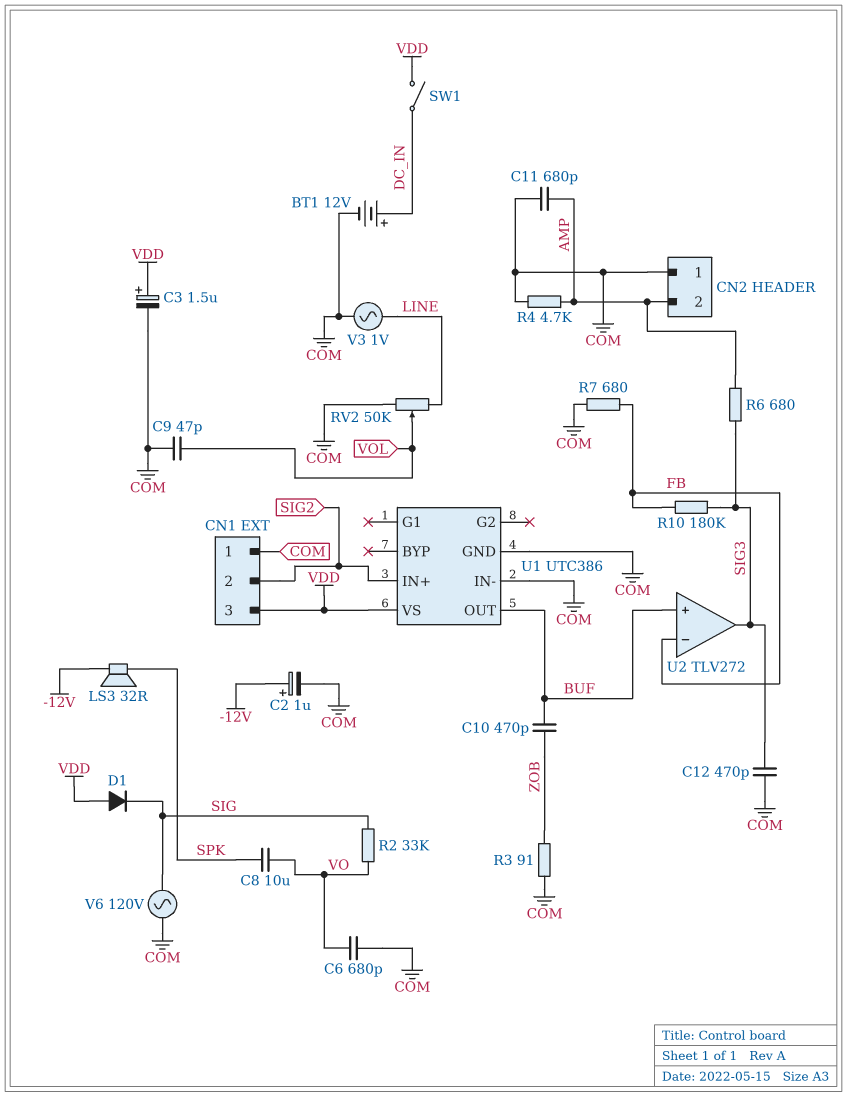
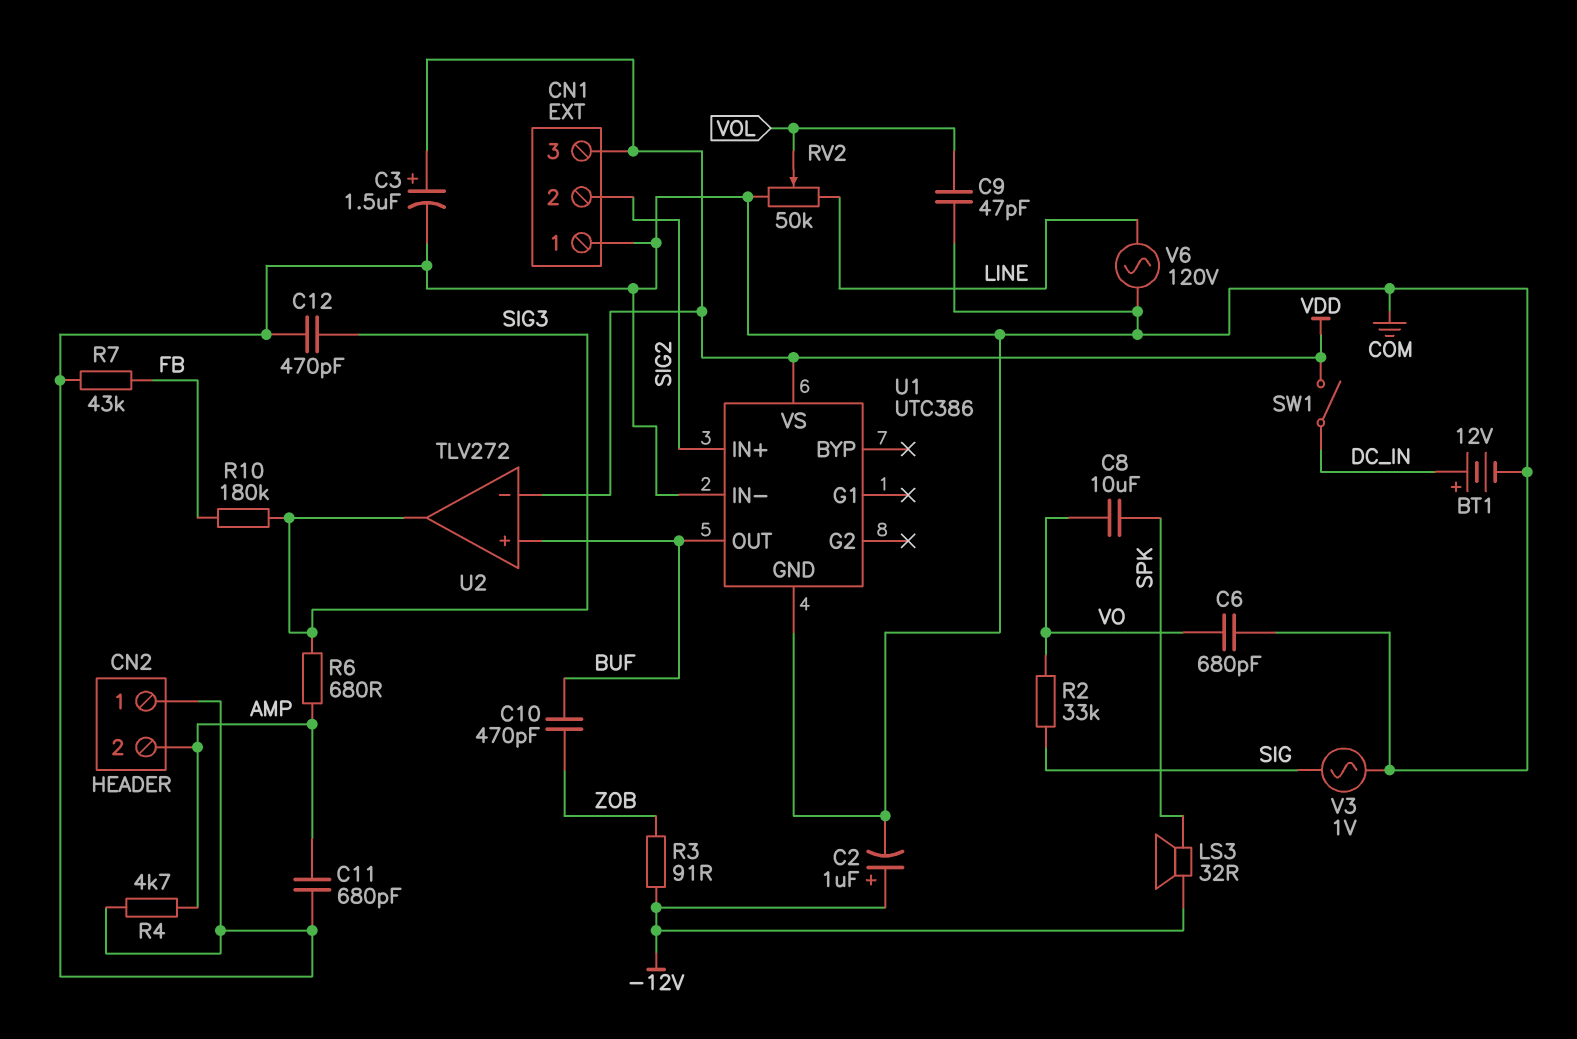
D1: diode (A VDD, K SIG) -> none
R3: 91 (COM, ZOB) -> 91 (-12V, ZOB)
R7: 680 (COM, FB) -> 43k (COM, FB)
U2 pin in-: FB -> VDD
V3: AC 1V (COM, LINE) -> AC 1V (COM, SIG)
V6: AC 120V (COM, SIG) -> AC 120V (COM, LINE)

